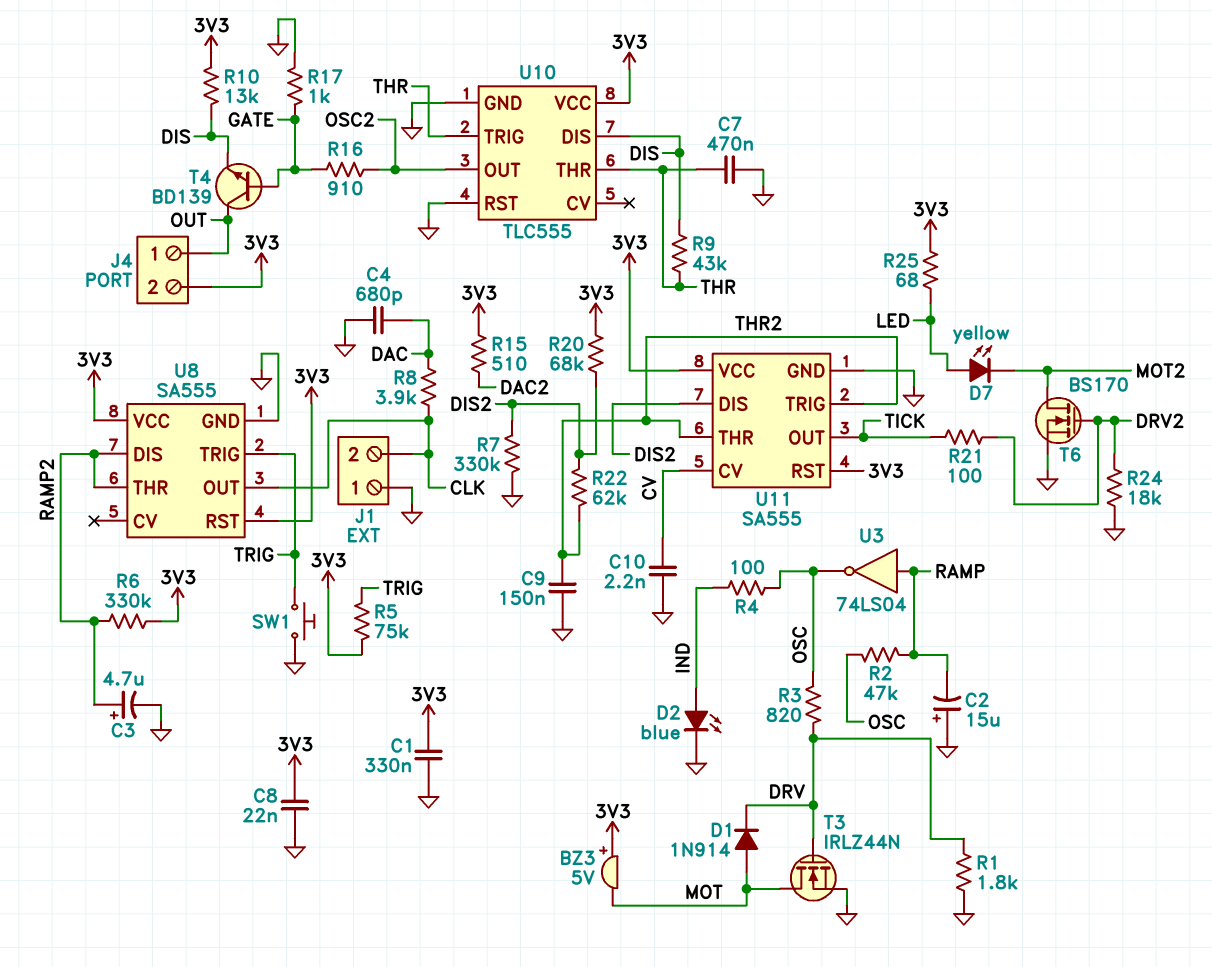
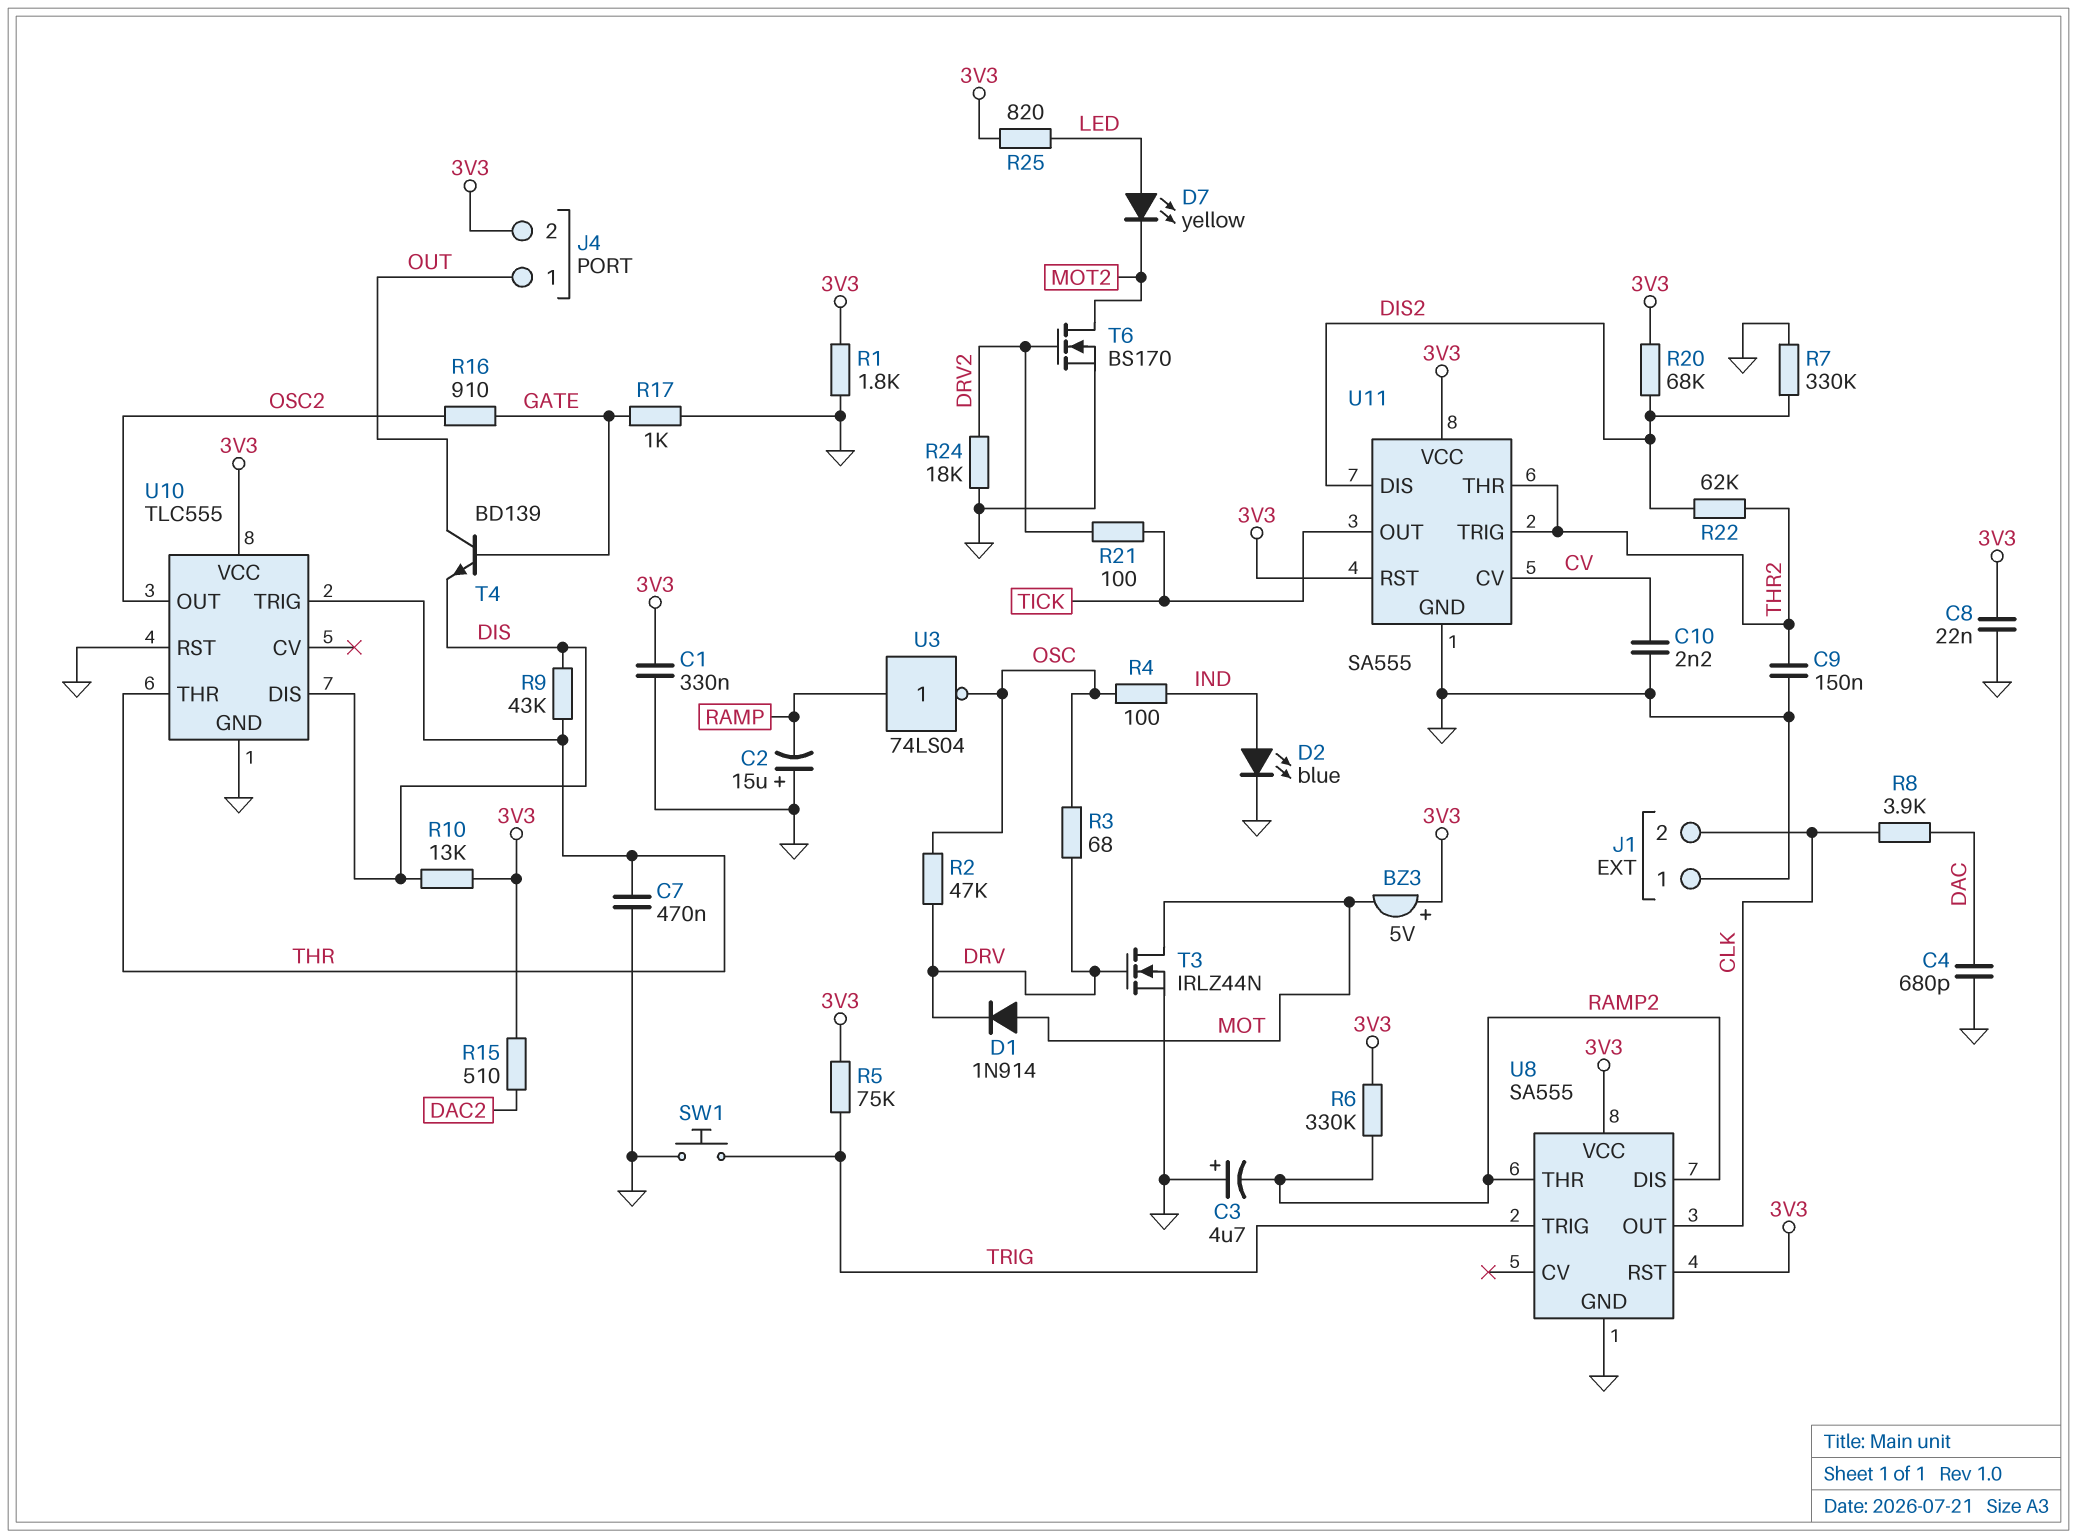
C3: 4.7uF (plus RAMP2, minus GND) -> 4.7uF (plus GND, minus RAMP2)
R1: 1.8k (DRV, GND) -> 1.8k (3V3, GND)
R2: 47k (OSC, RAMP) -> 47k (DRV, OSC)
R3: 820 (DRV, OSC) -> 68 (DRV, OSC)
R25: 68 (3V3, LED) -> 820 (3V3, LED)

